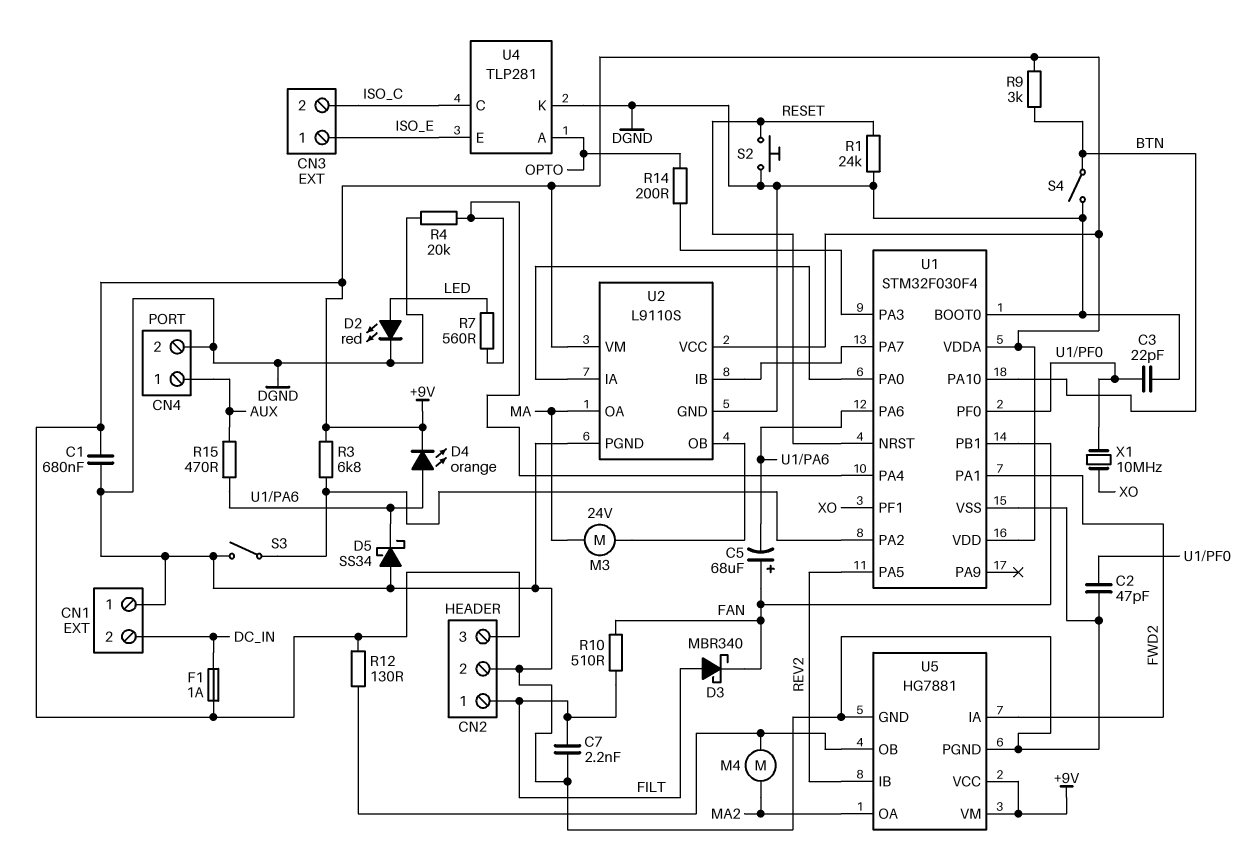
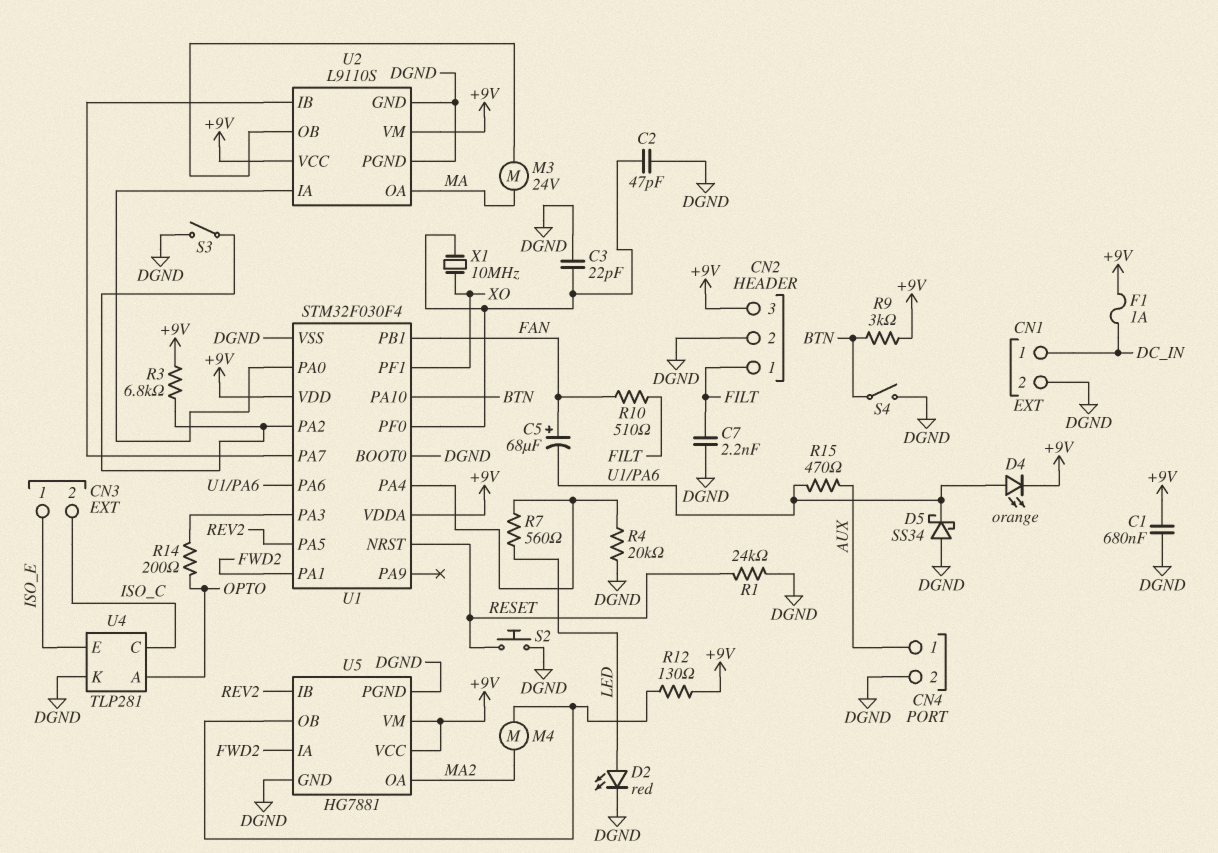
CN1 pin 1: DGND -> DC_IN
CN1 pin 2: DC_IN -> DGND
D3: schottky MBR340 (A FILT, K FAN) -> none

